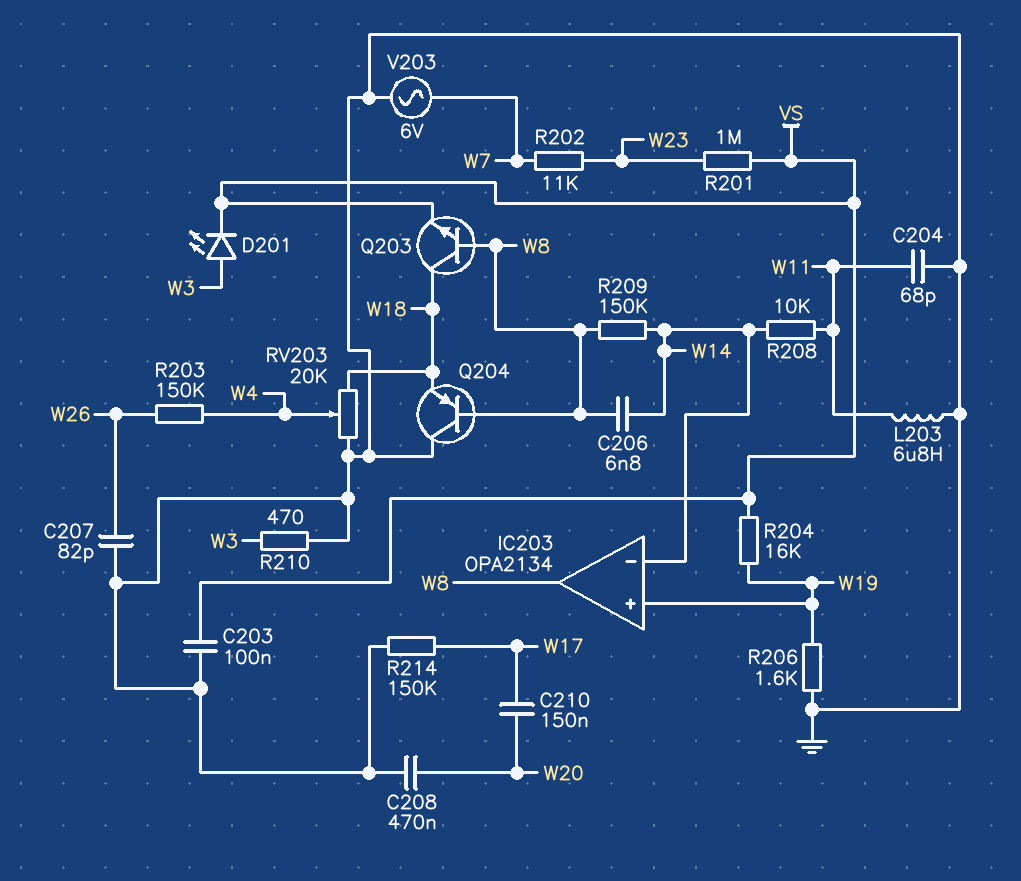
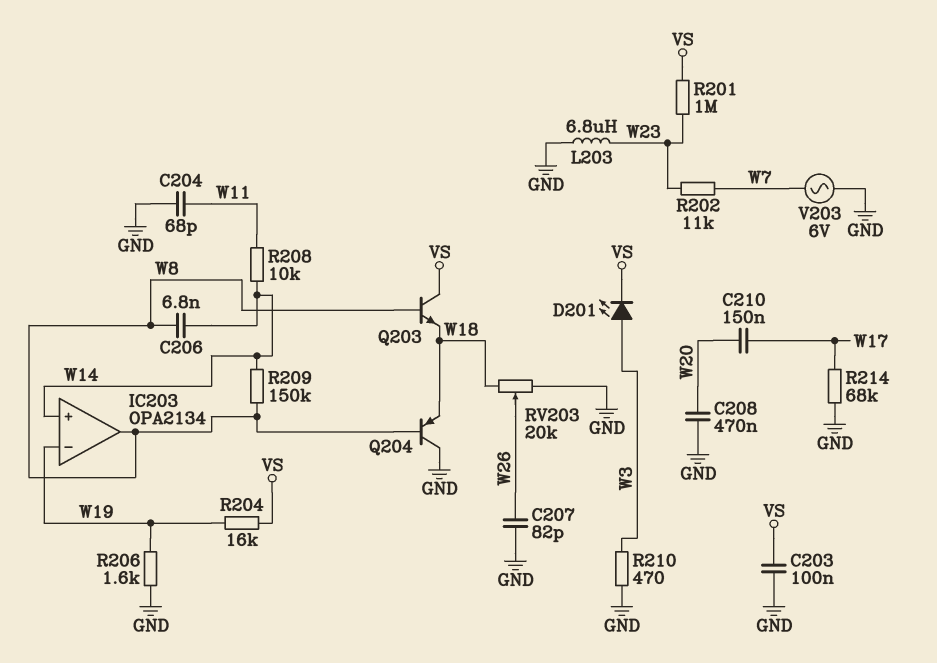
IC203 pin in+: W19 -> W14
IC203 pin in-: W14 -> W19
L203: 6.8uH (GND, W11) -> 6.8uH (GND, W23)
Q203: NPN (B W8, C W18, E VS) -> NPN (B W8, C VS, E W18)
R203: 150k (W4, W26) -> none
R214: 150k (GND, W17) -> 68k (GND, W17)
RV203: 20k (GND, W18, wiper W4) -> 20k (GND, W18, wiper W26)

